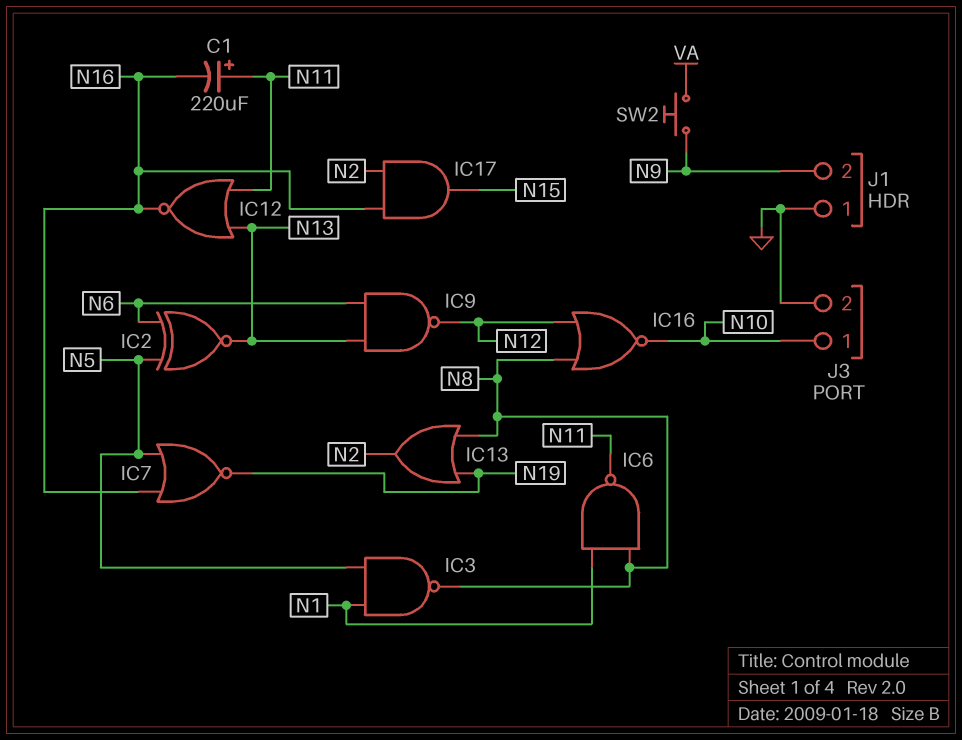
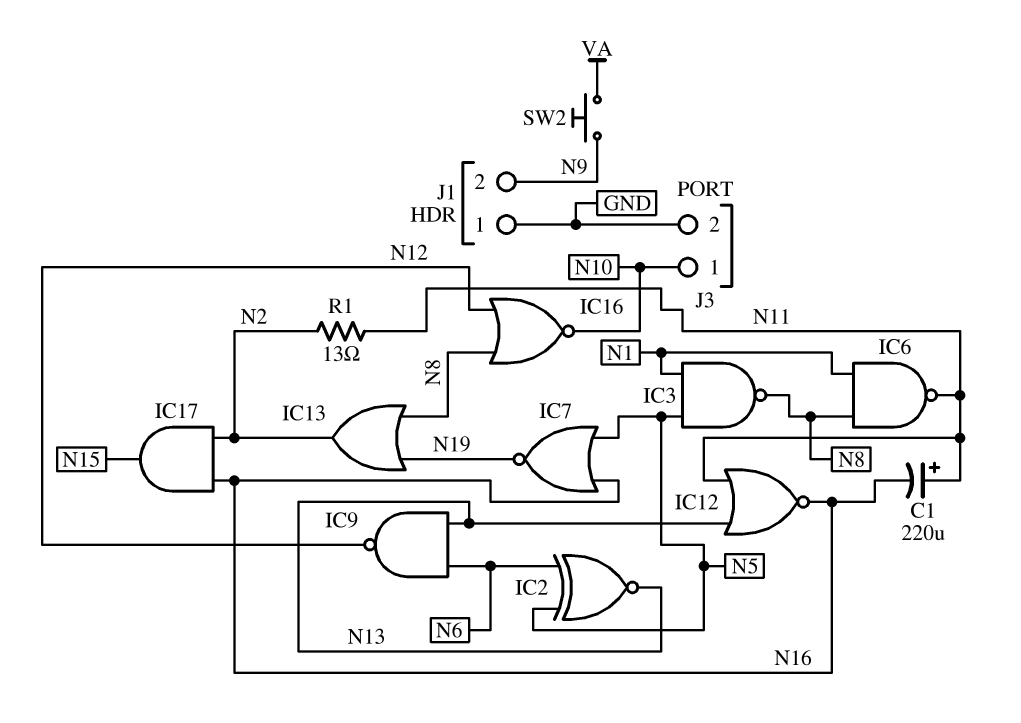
R1: none -> 13 (N2, N11)

